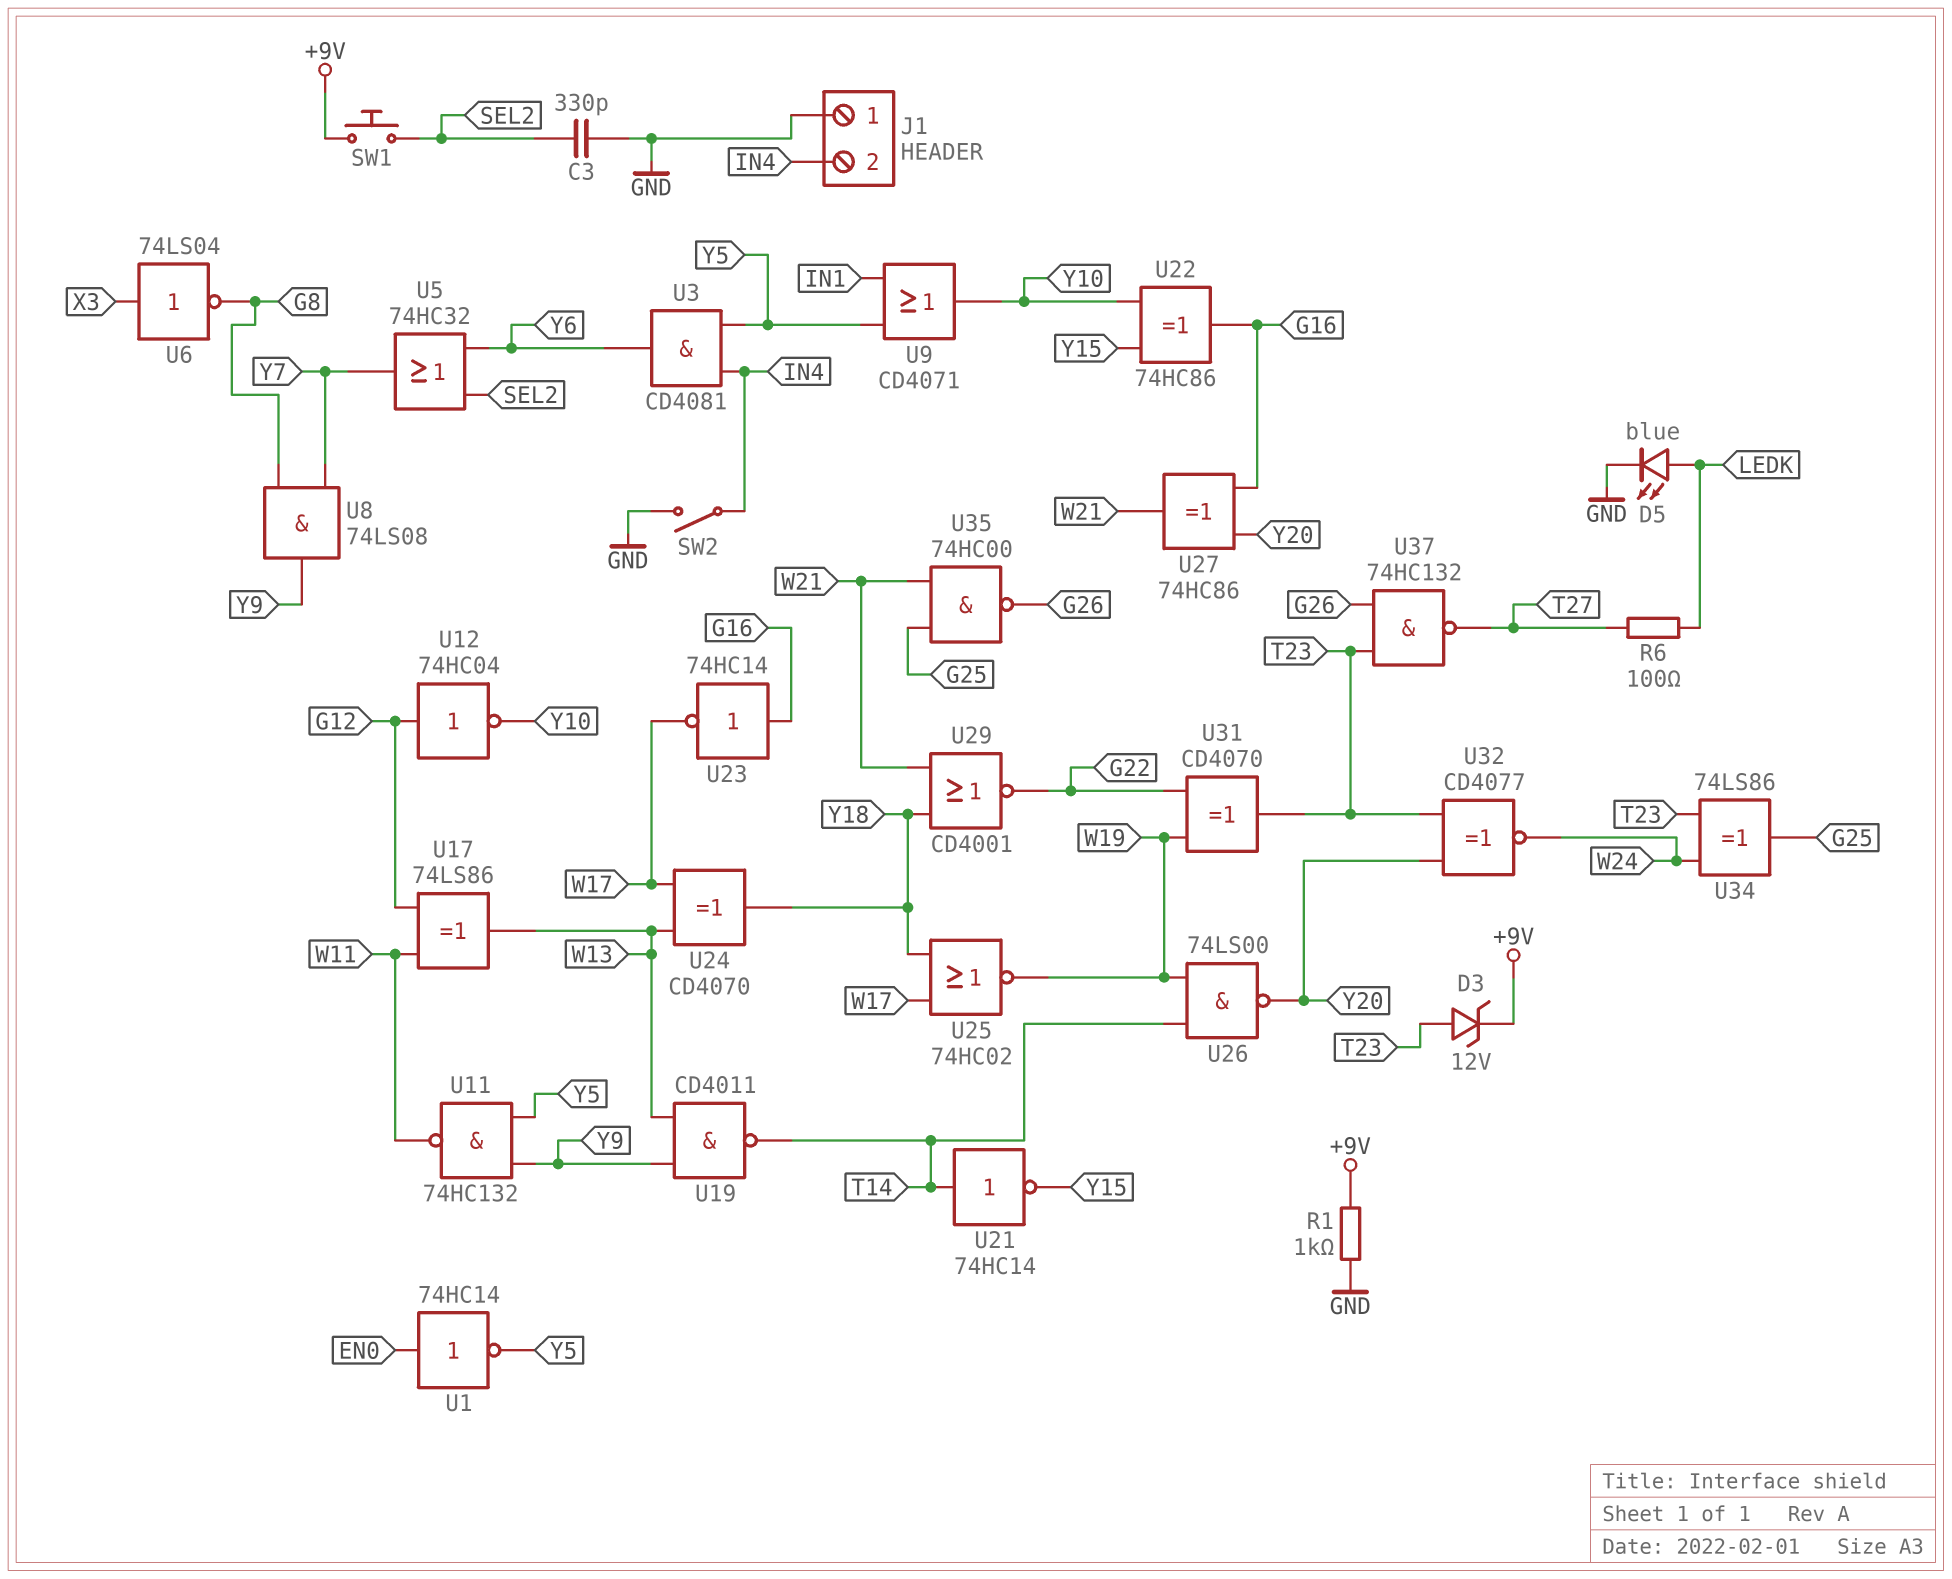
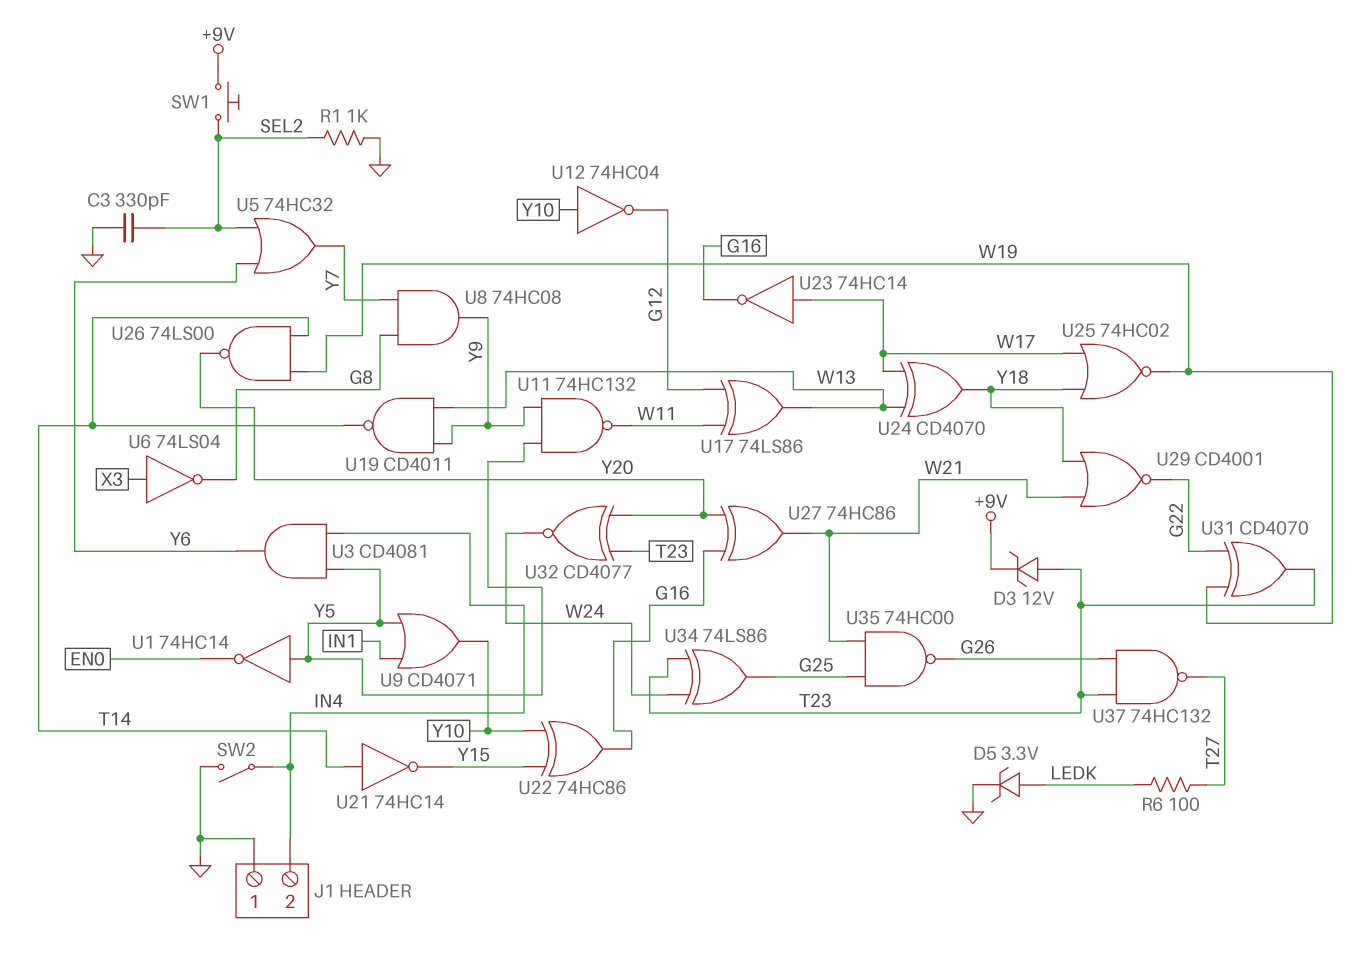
D5: LED blue (A LEDK, K GND) -> zener 3.3V (A LEDK, K GND)
R1: 1k (+9V, GND) -> 1k (GND, SEL2)
U1: NOT 74HC14 (in EN0, out Y5) -> NOT 74HC14 (in Y5, out EN0)
U8: AND 74LS08 (in G8, in Y7, out Y9) -> AND 74HC08 (in G8, in Y7, out Y9)
U12: NOT 74HC04 (in G12, out Y10) -> NOT 74HC04 (in Y10, out G12)
U23: NOT 74HC14 (in G16, out W17) -> NOT 74HC14 (in W17, out G16)

